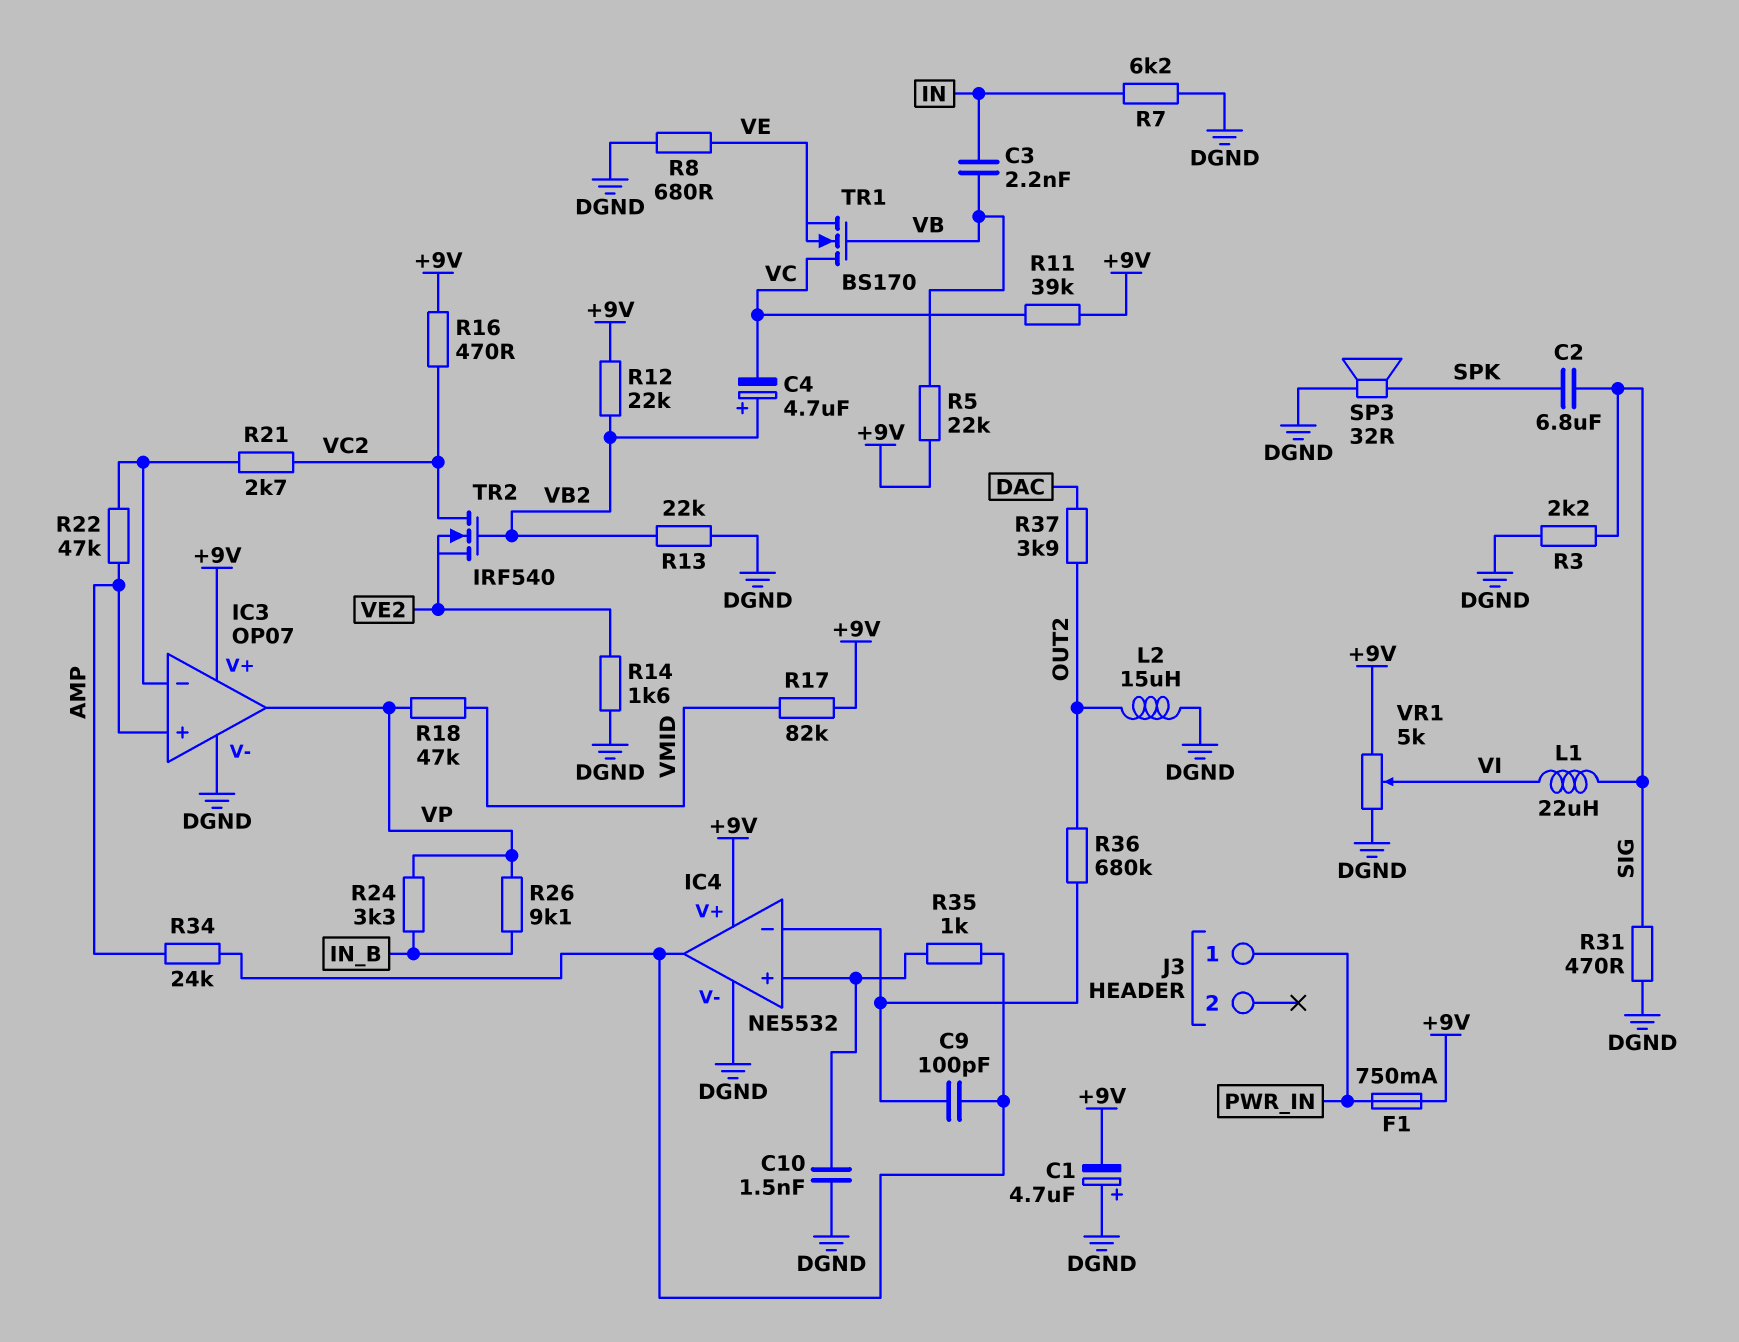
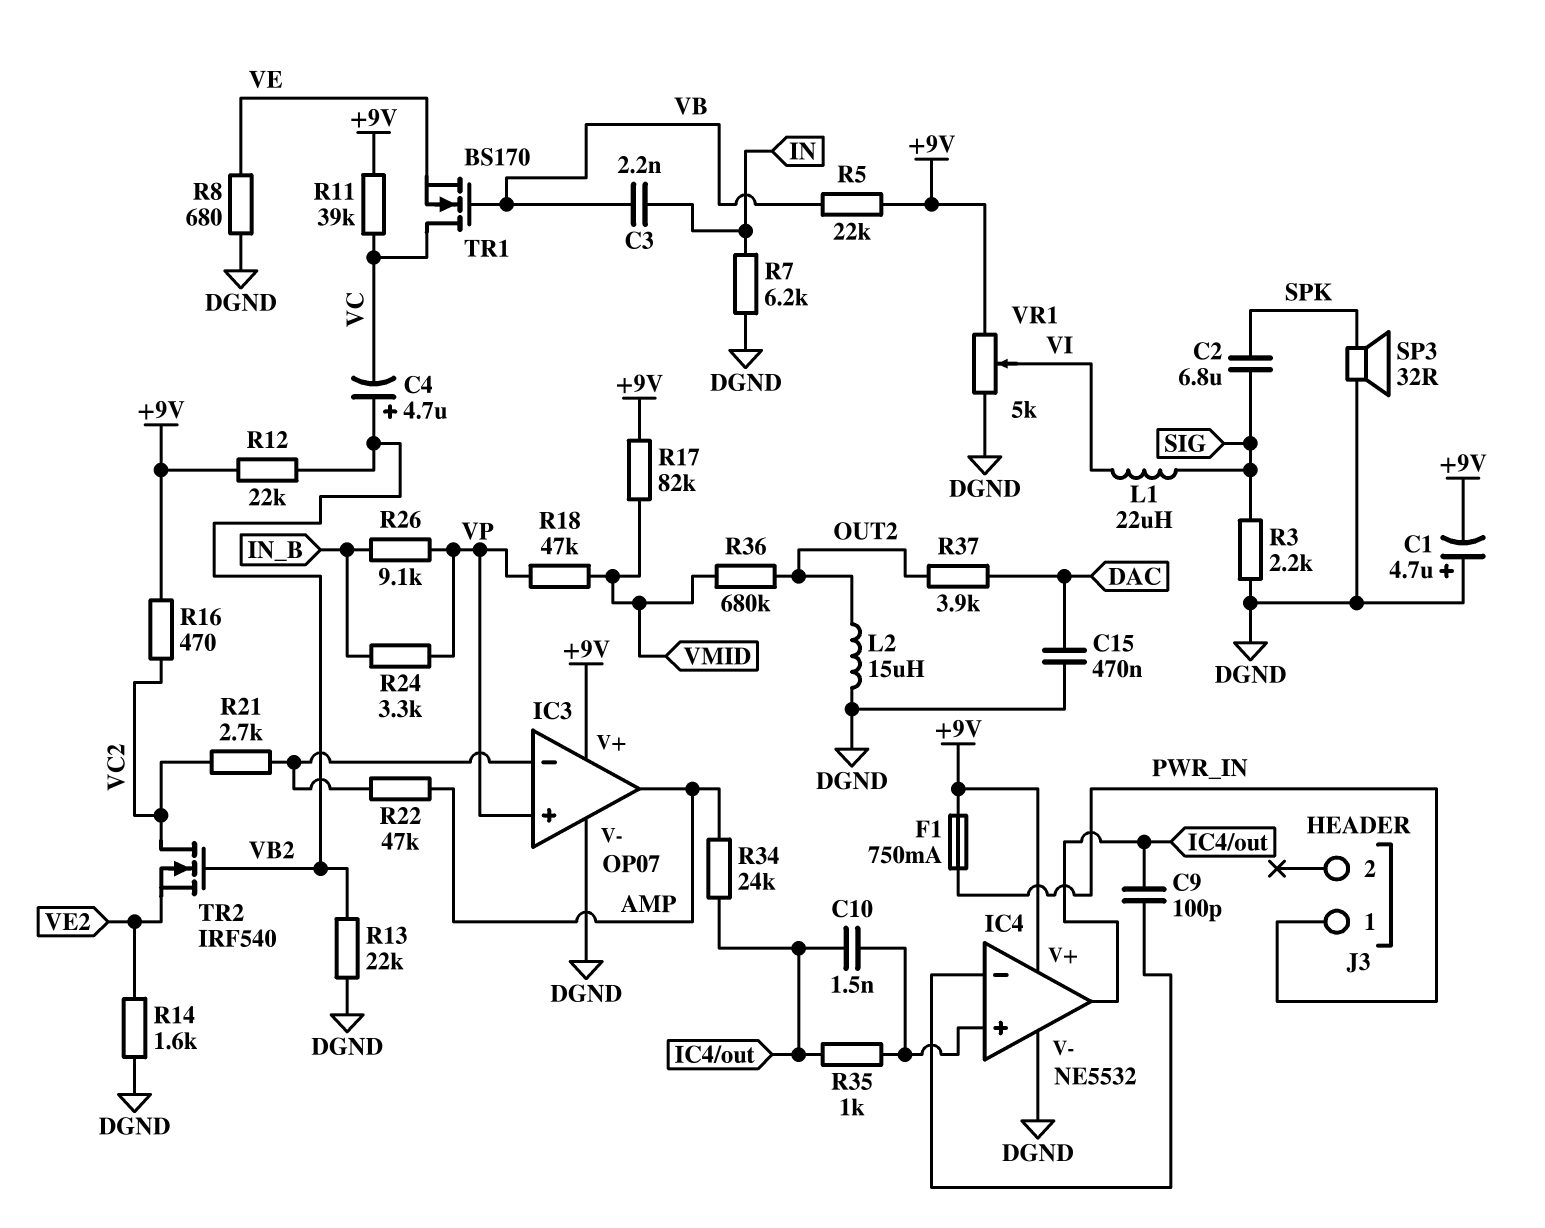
C10: 1.5nF (DGND, IC4/in+) -> 1.5nF (IC4/in+, IC4/out)
C15: none -> 470nF (DAC, DGND)
IC3 pin in+: AMP -> VP
IC3 pin out: VP -> AMP
R31: 470 (DGND, SIG) -> none
R36: 680k (IC4/in-, OUT2) -> 680k (OUT2, VMID)

